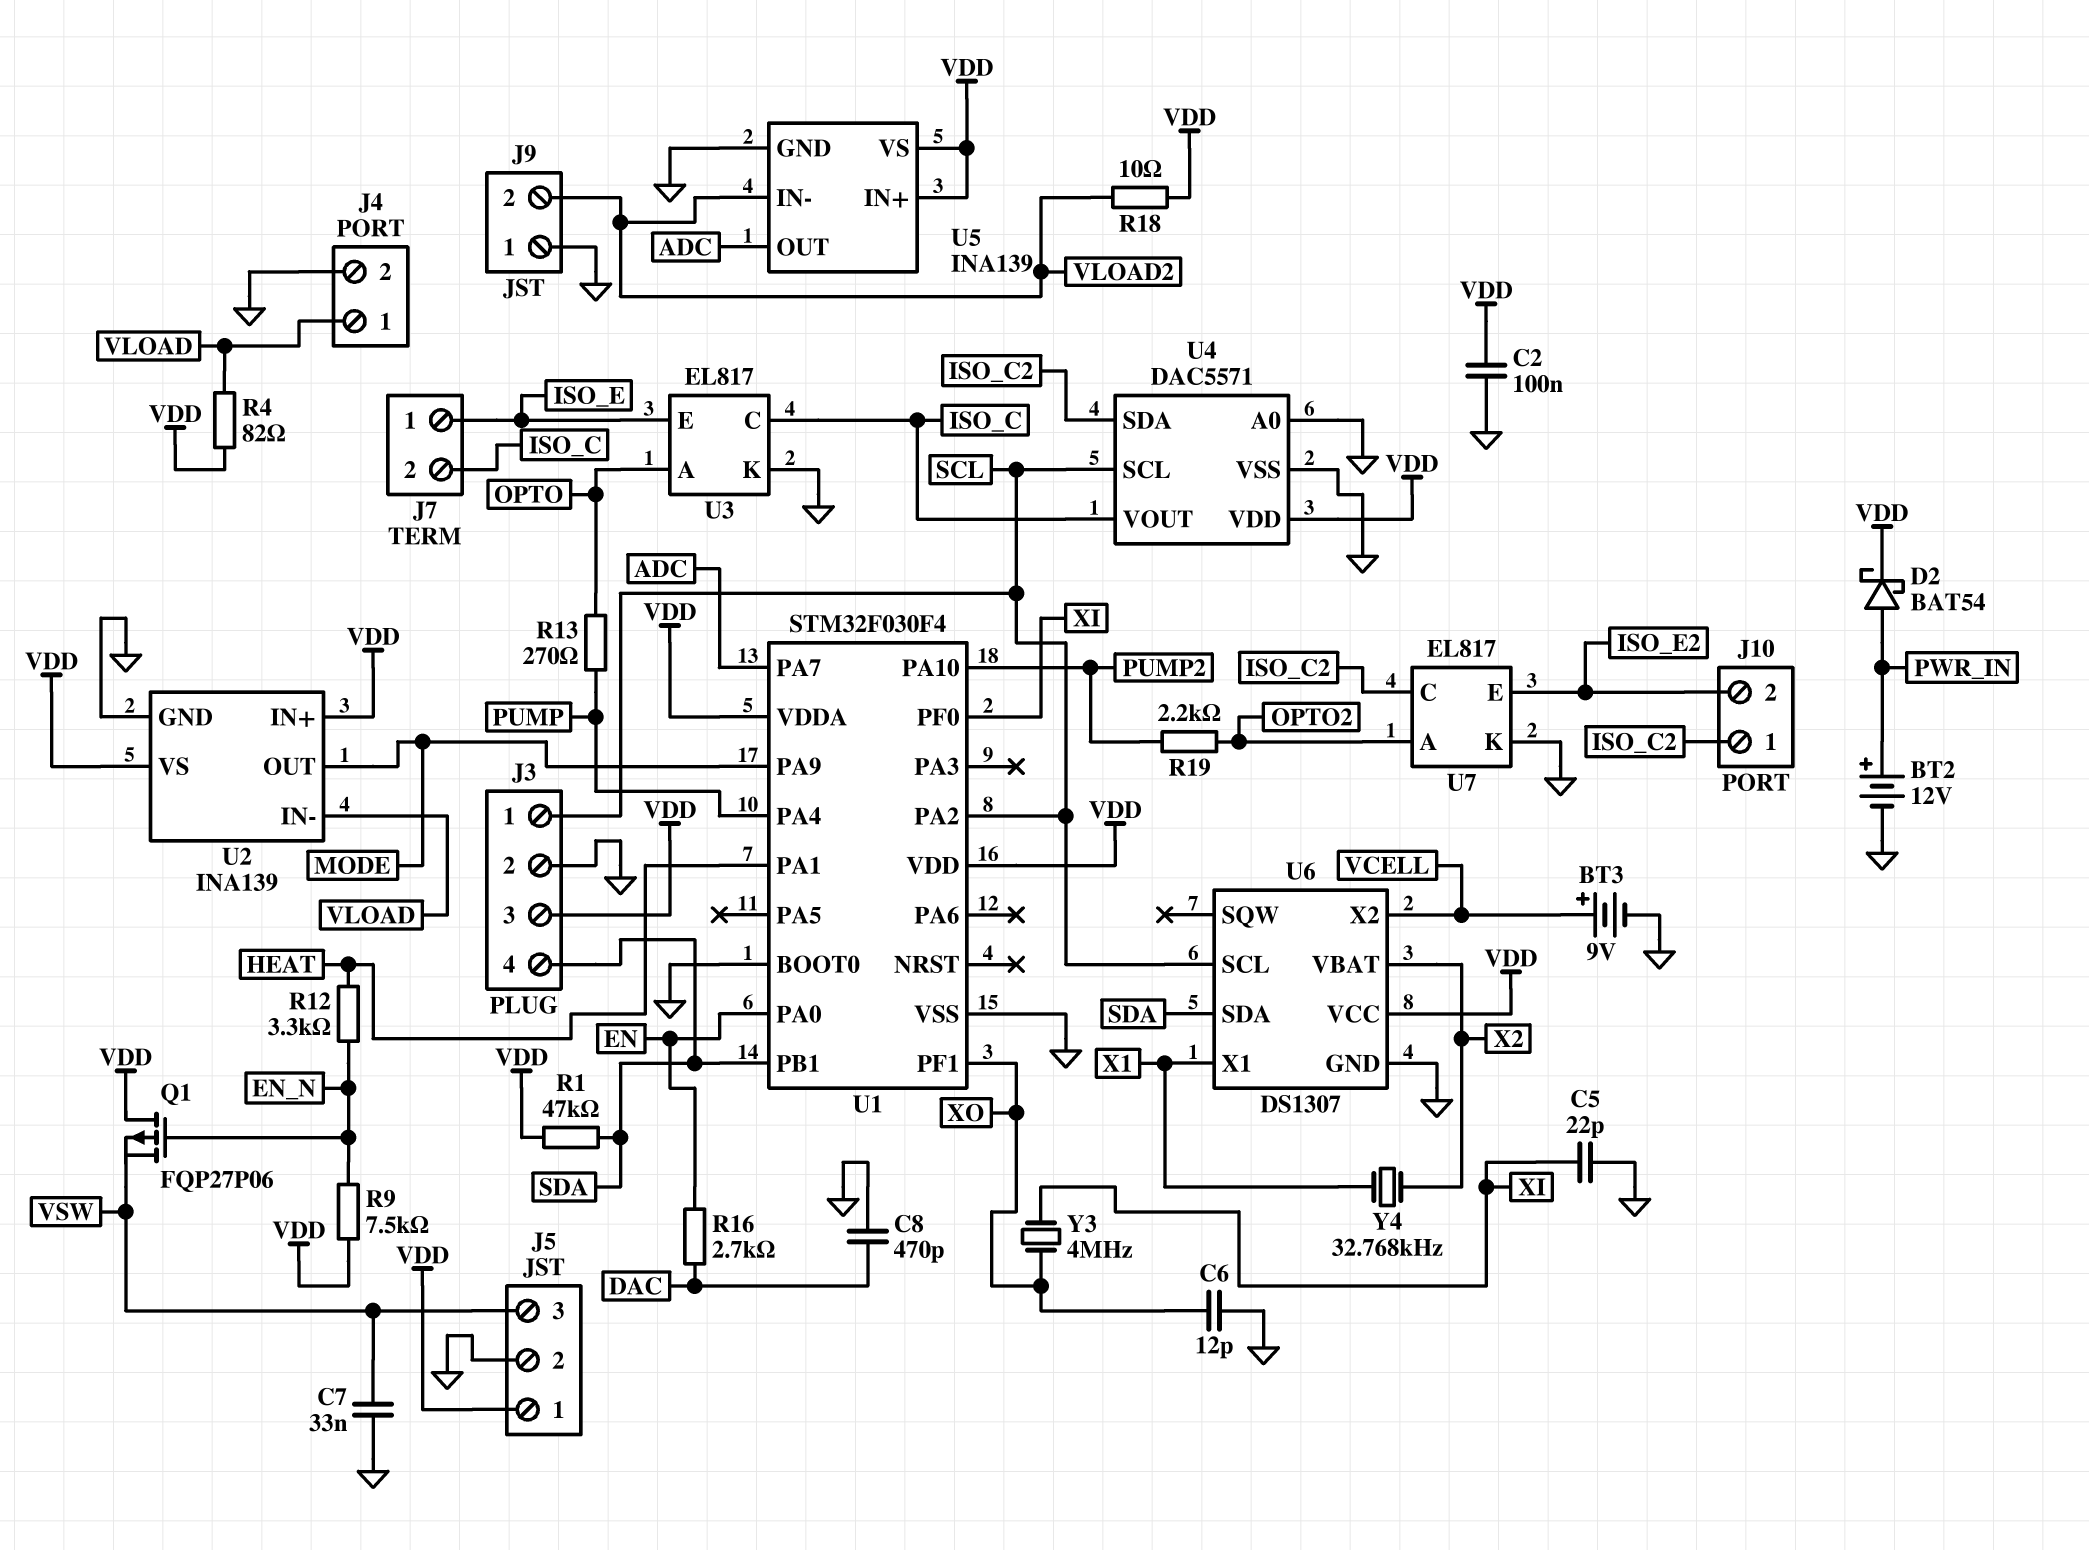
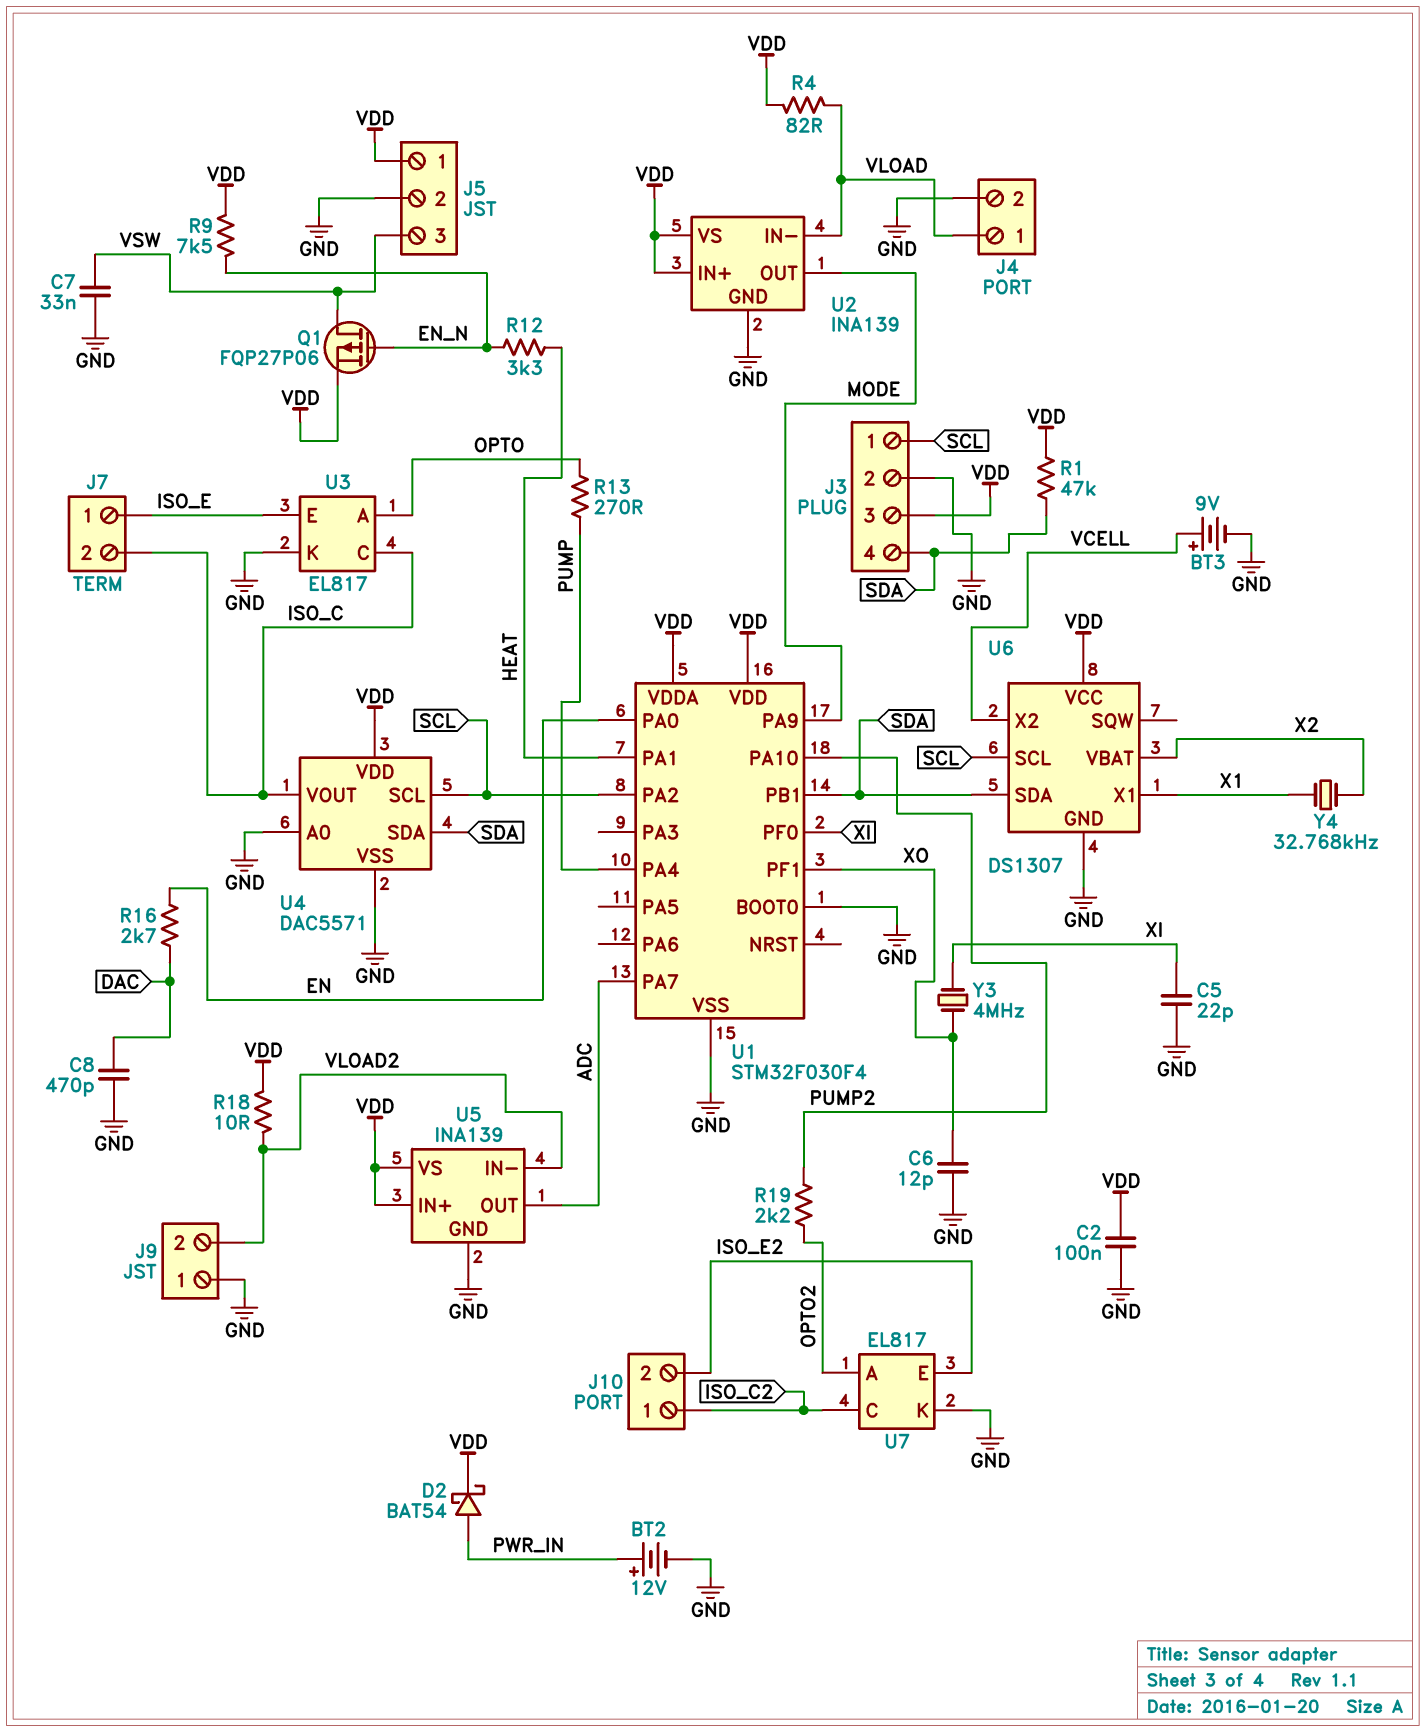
Q1: PMOS FQP27P06 (G EN_N, D VDD, S VSW) -> PMOS FQP27P06 (G EN_N, D VSW, S VDD)
U4 pin SDA: ISO_C2 -> SDA

